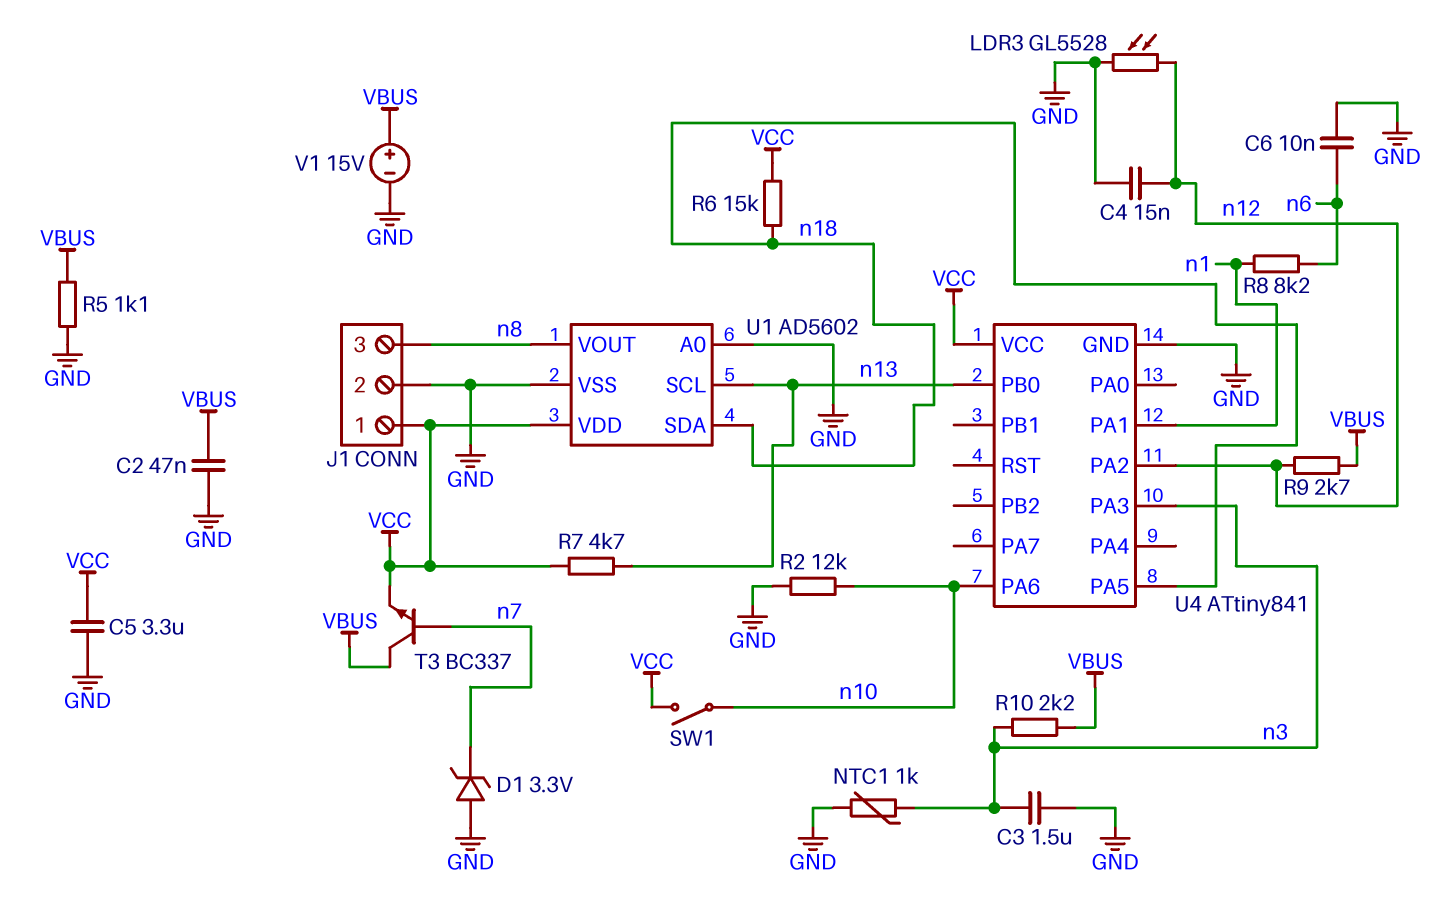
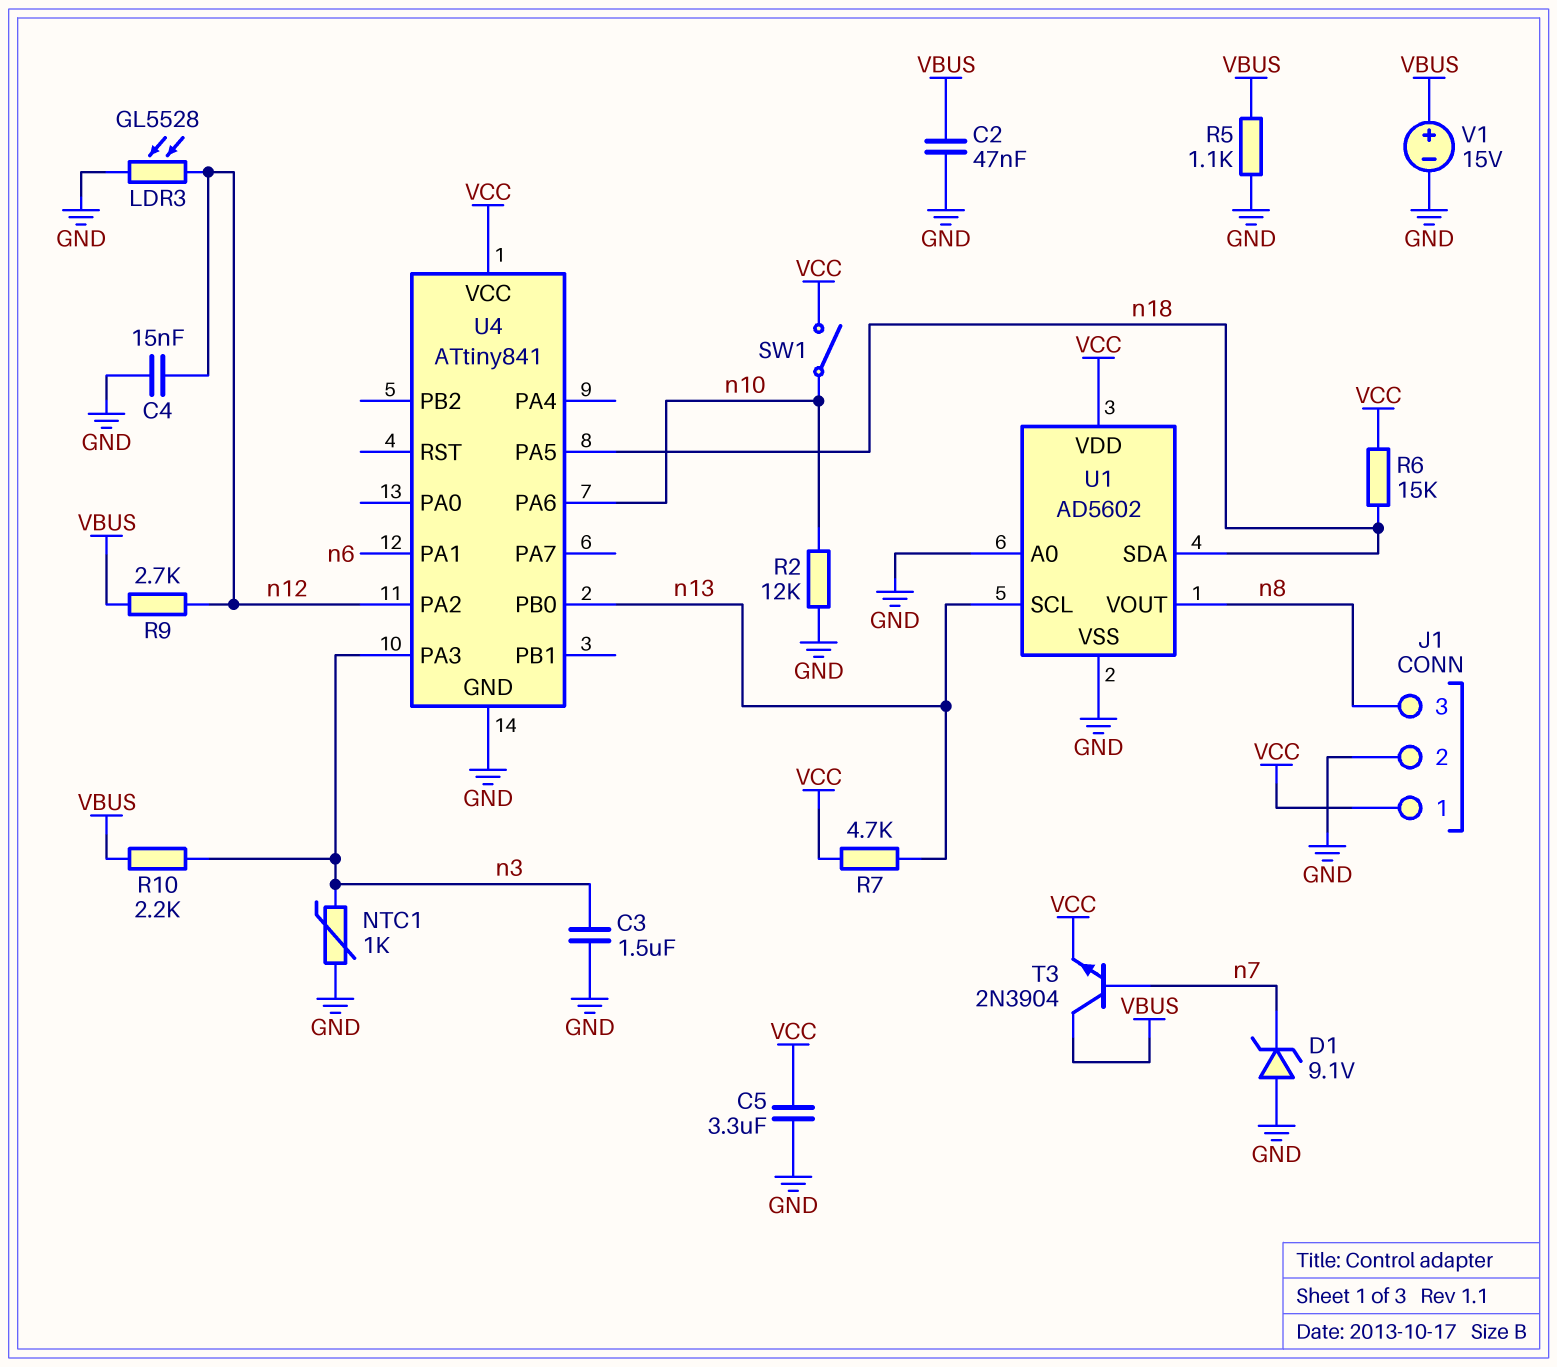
C6: 10nF (GND, n6) -> none
D1: zener 3.3V (A GND, K n7) -> zener 9.1V (A GND, K n7)
R8: 8.2k (n1, n6) -> none
T3: NPN BC337 (B n7, C VBUS, E VCC) -> NPN 2N3904 (B n7, C VBUS, E VCC)
U4 pin PA1: n1 -> n6

